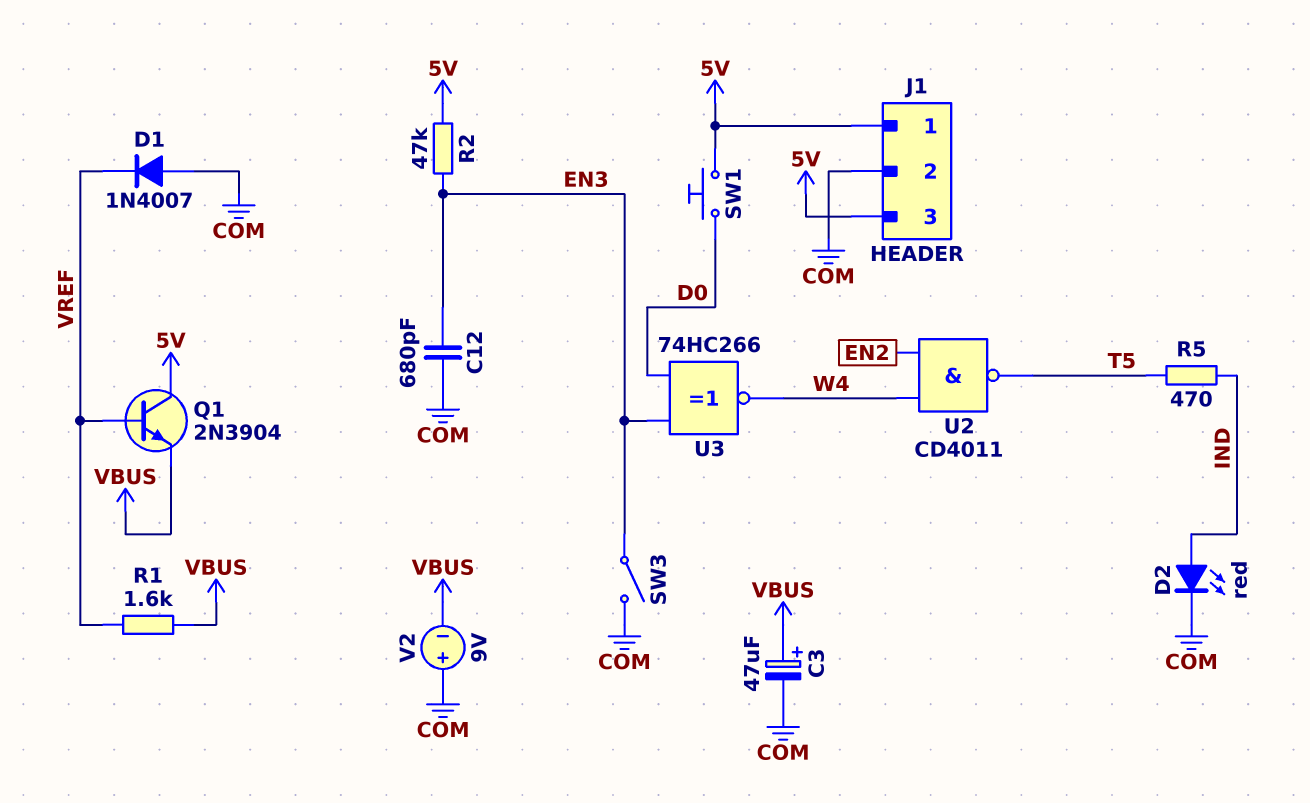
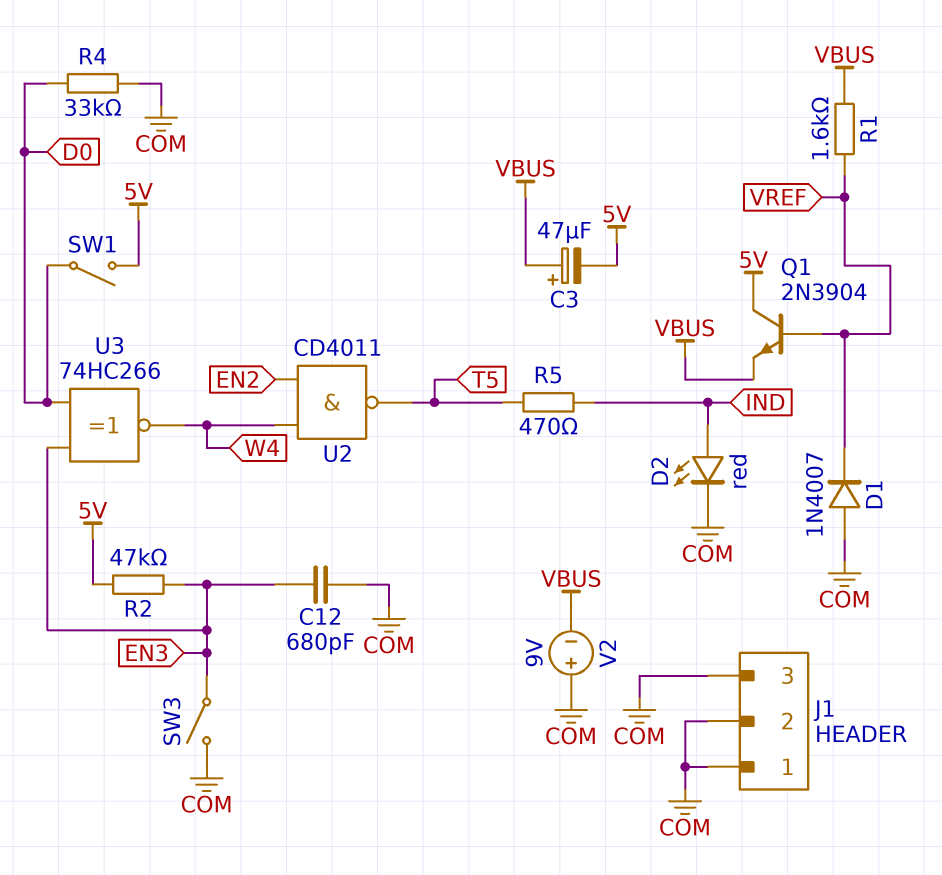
C3: 47uF (plus VBUS, minus COM) -> 47uF (plus VBUS, minus 5V)
J1 pin 1: 5V -> COM
J1 pin 3: 5V -> COM
R4: none -> 33k (COM, D0)
SW1: button (5V, D0) -> switch (5V, D0)

